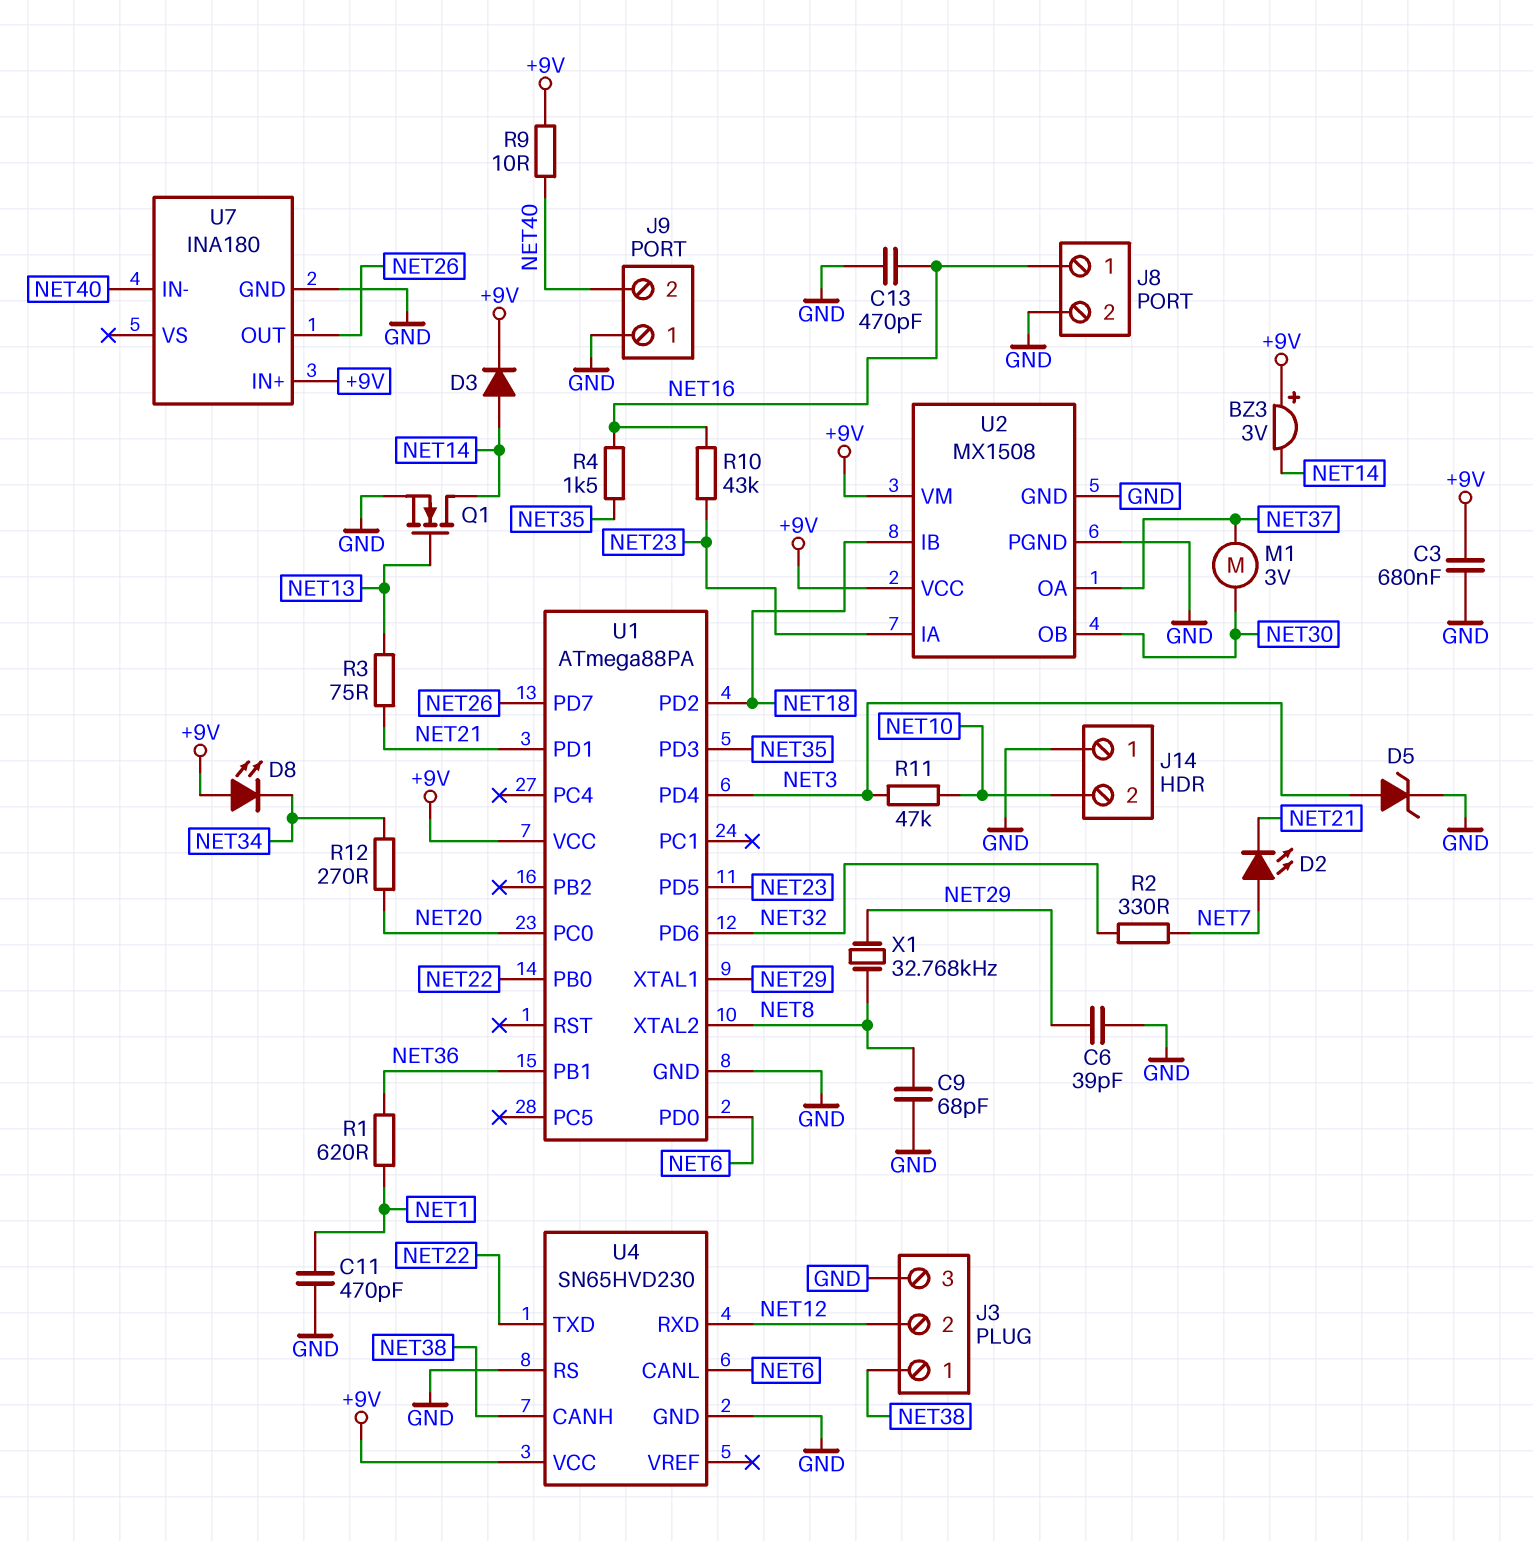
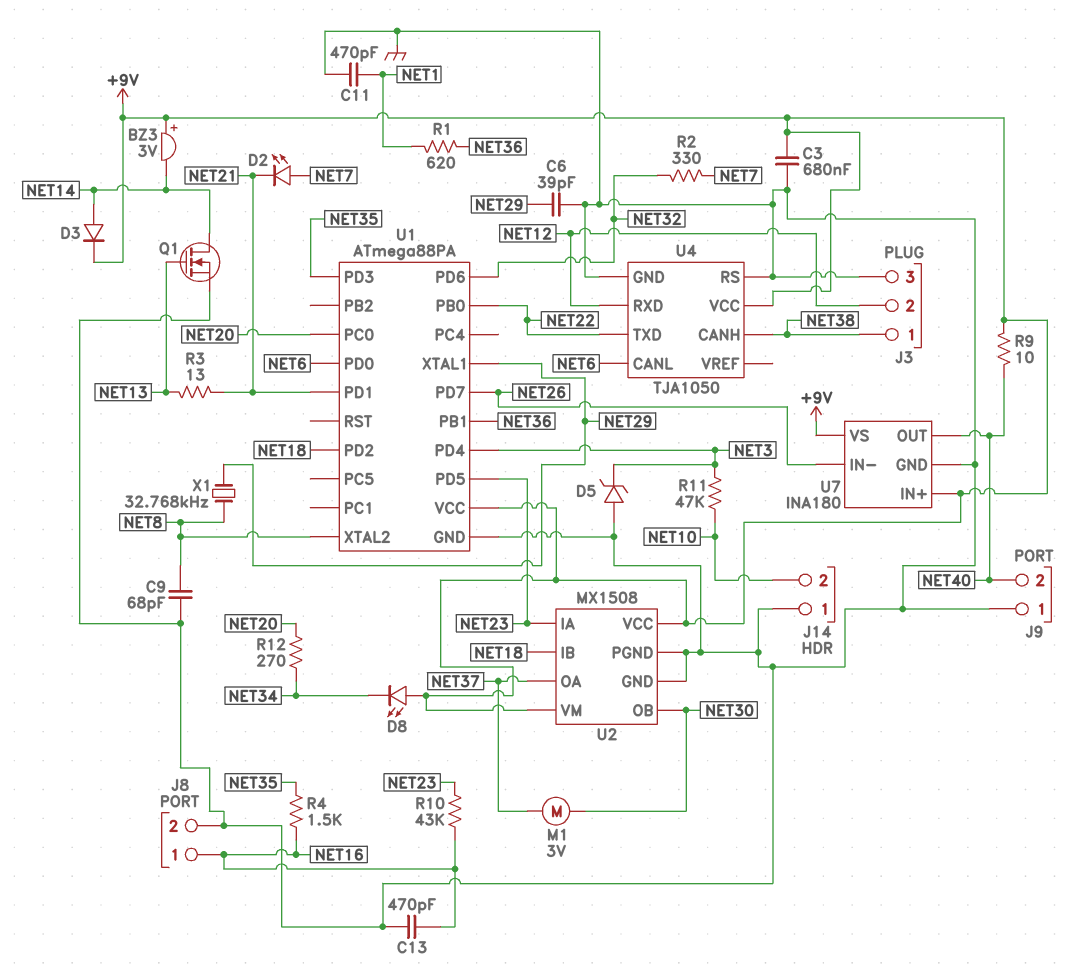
D5: zener (A NET3, K GND) -> zener (A GND, K NET3)
R3: 75 (NET13, NET21) -> 13 (NET13, NET21)
U4: SN65HVD230 -> TJA1050
U7 pin IN-: NET40 -> NET26
U7 pin OUT: NET26 -> NET40
U7 pin VS: none -> +9V

